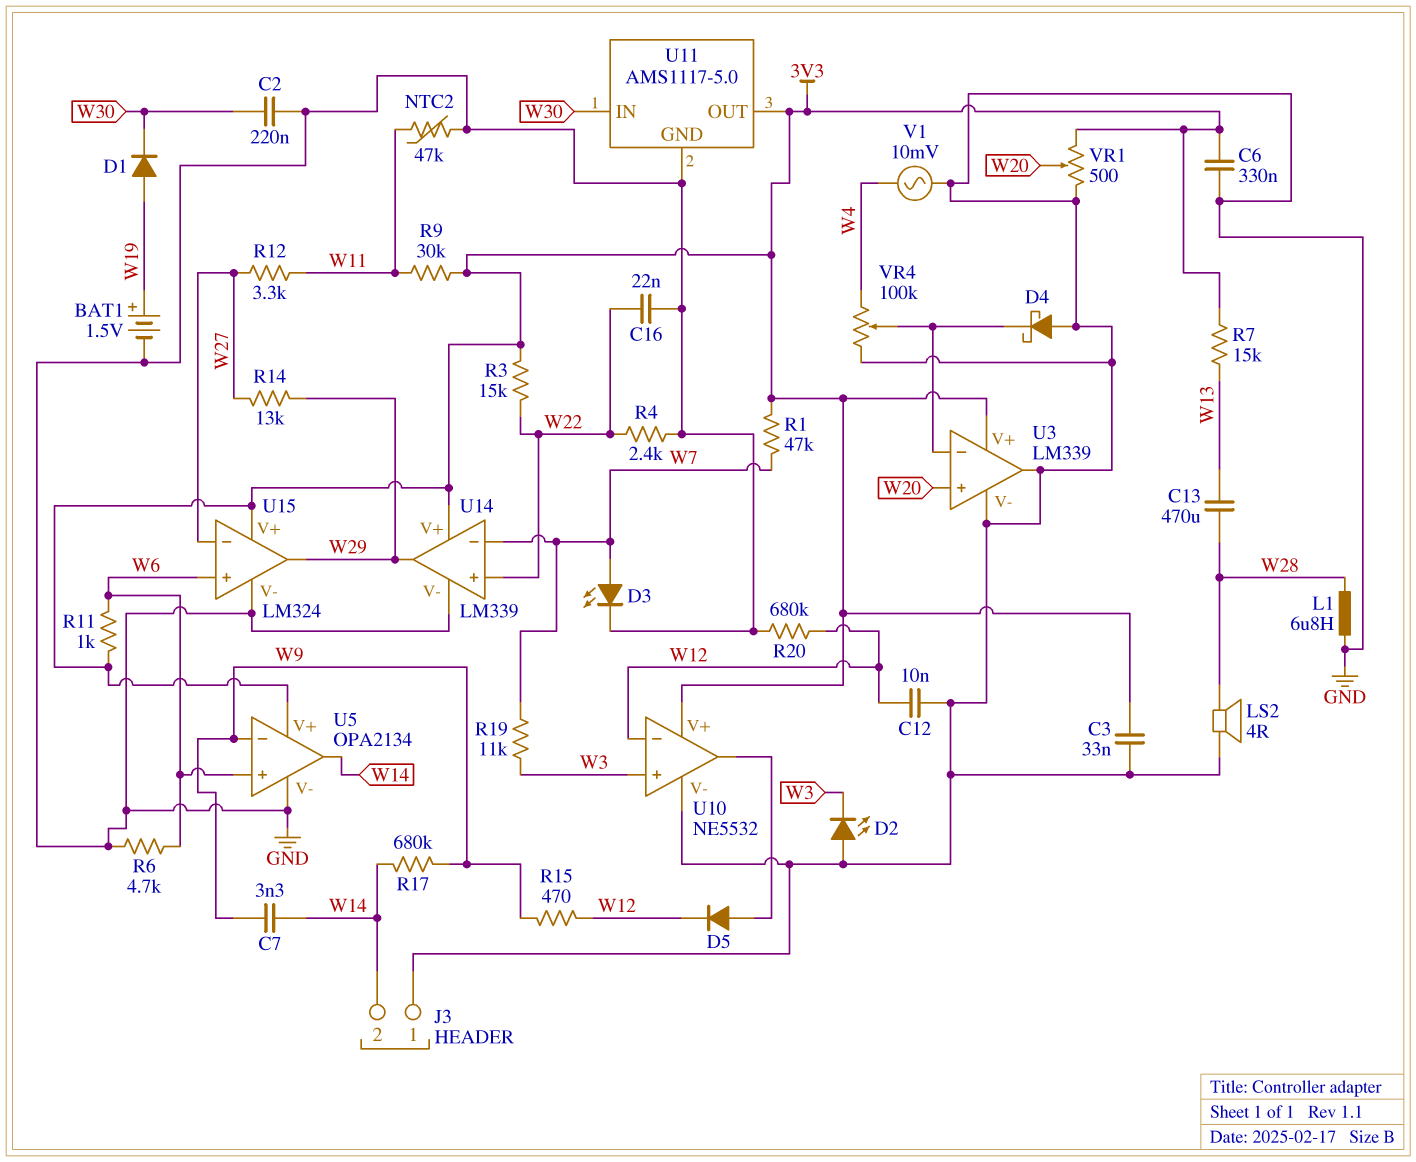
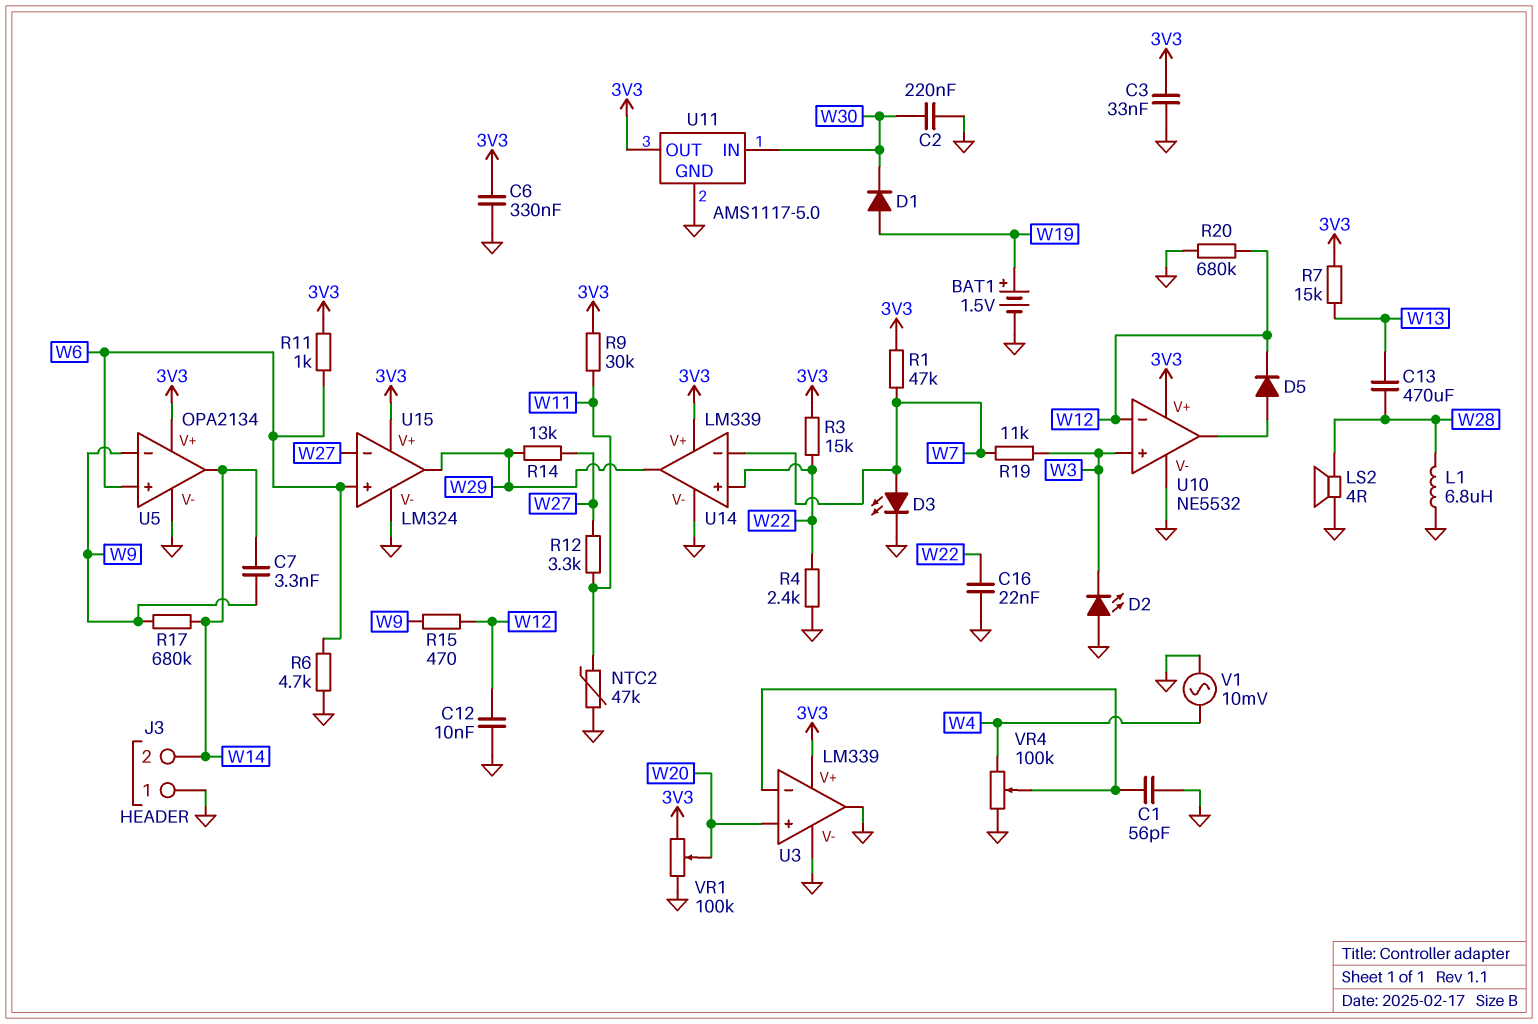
C1: none -> 56pF (GND, U3/in-)
D4: schottky (A GND, K U3/in-) -> none
VR1: 500 (3V3, GND, wiper W20) -> 100k (3V3, GND, wiper W20)

